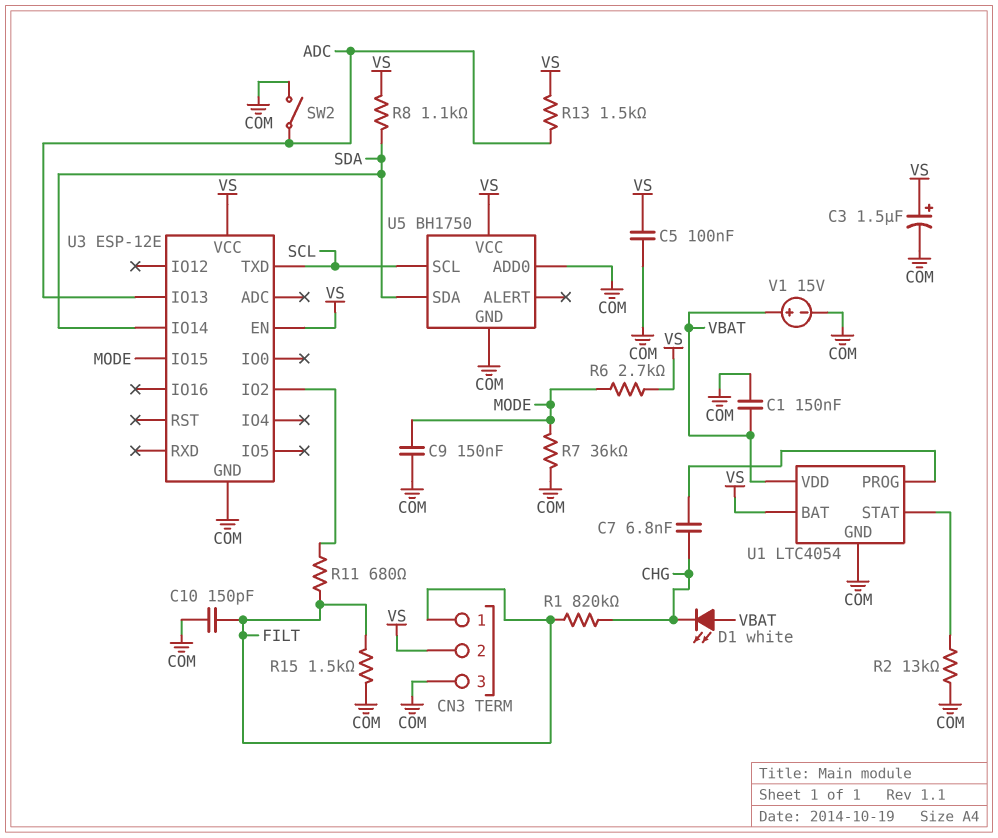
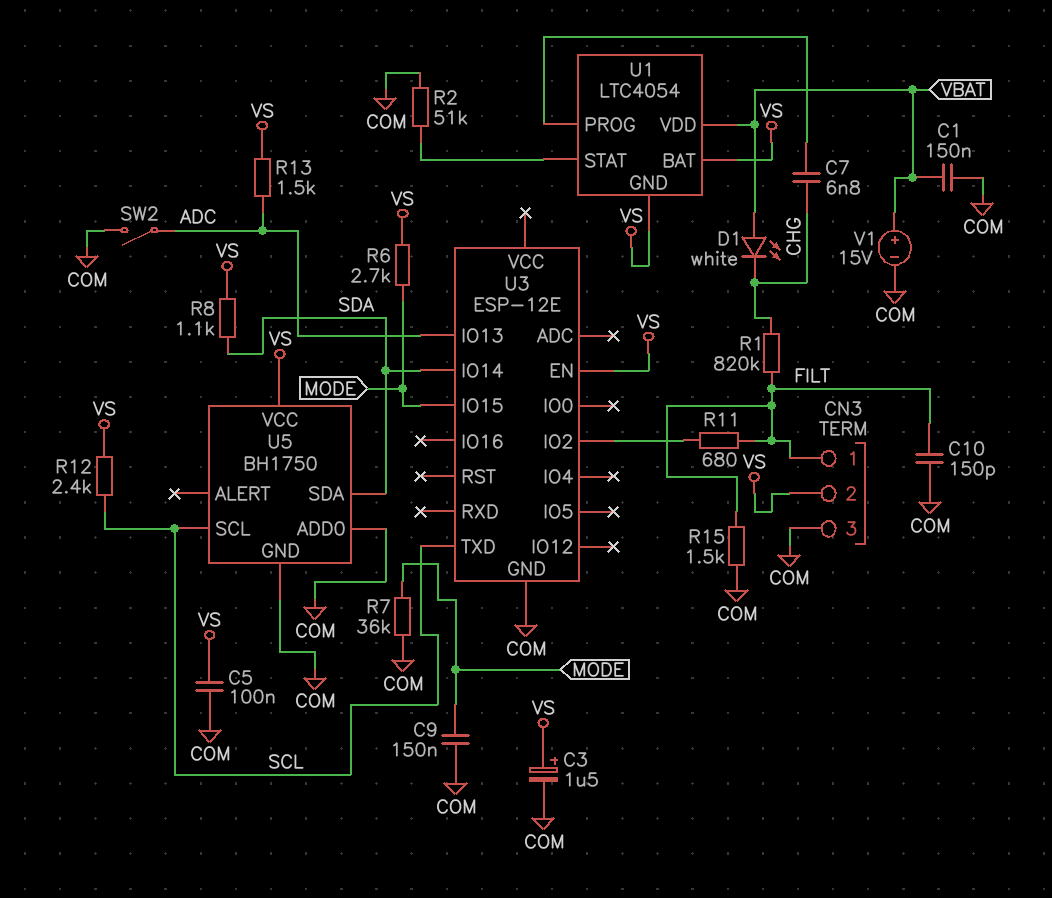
R2: 13k (COM, U1/STAT) -> 51k (COM, U1/STAT)
R12: none -> 2.4k (SCL, VS)
U1 pin GND: COM -> VS
U3 pin VCC: VS -> none

